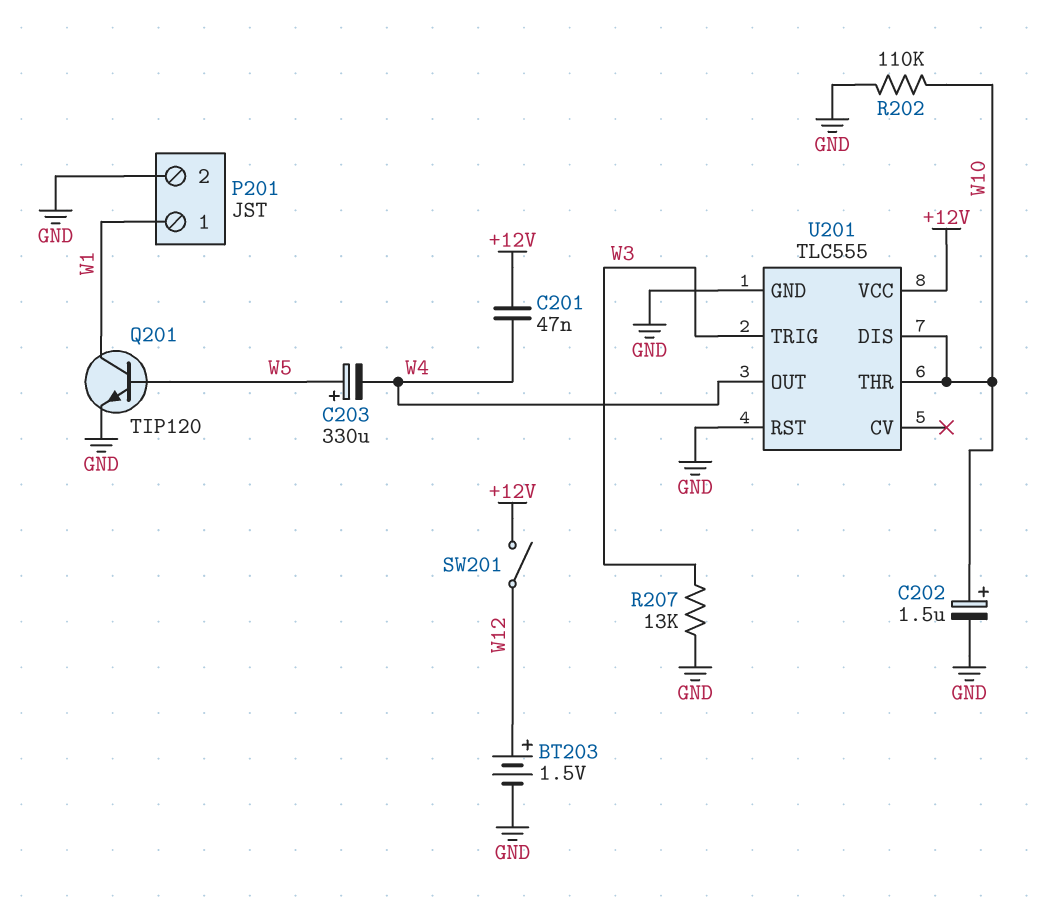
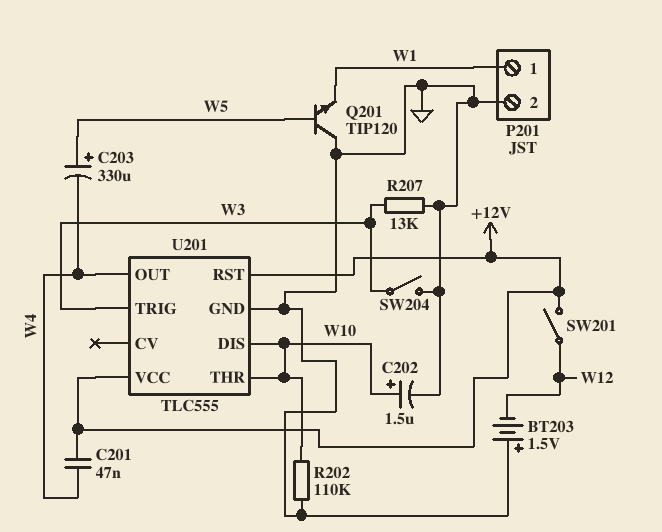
BT203: 1.5V (plus W12, minus GND) -> 1.5V (plus GND, minus W12)
Q201: NPN TIP120 (B W5, C W1, E GND) -> NPN TIP120 (B W5, C GND, E W1)
SW204: none -> switch (GND, W3)
U201 pin RST: GND -> +12V

